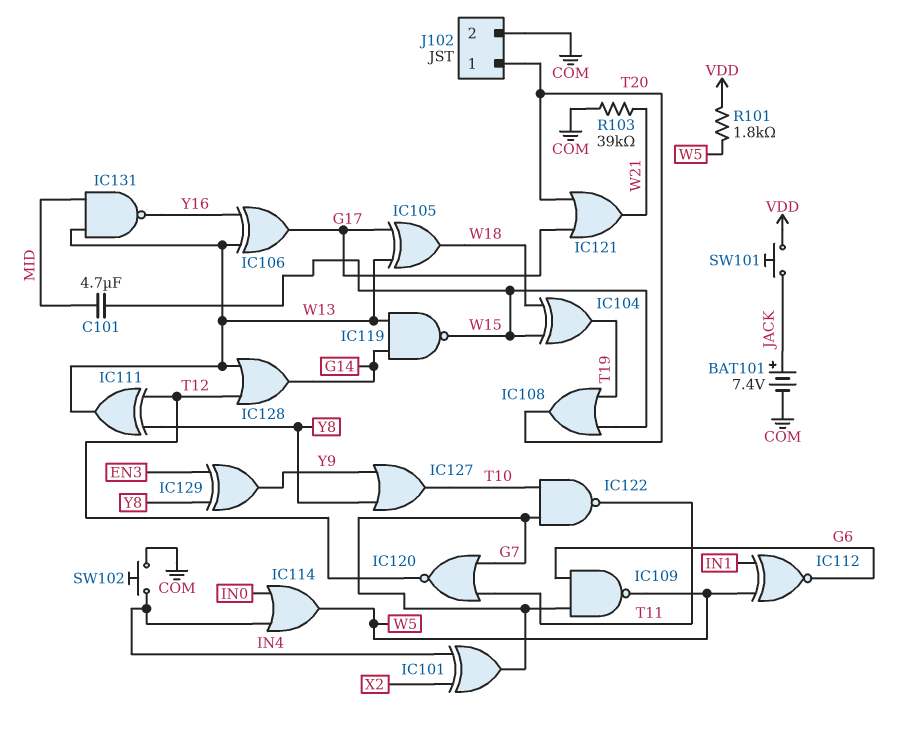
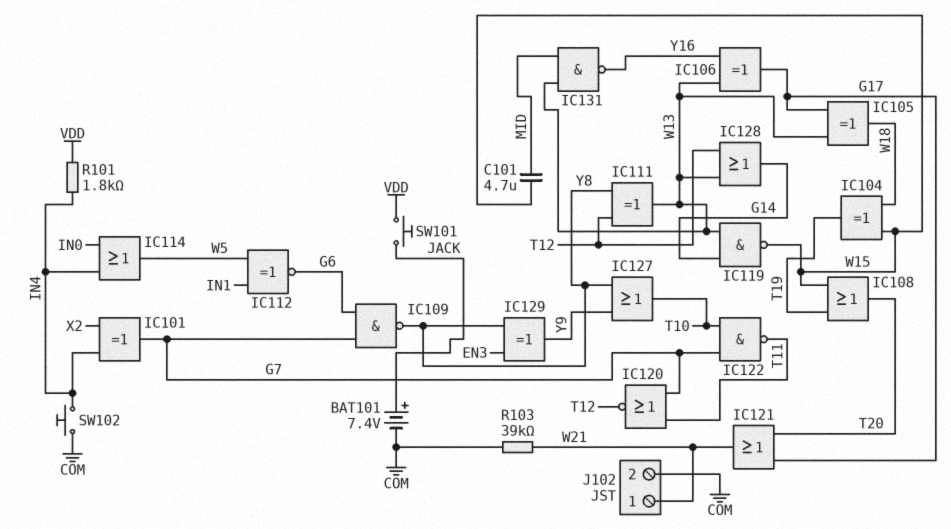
IC109: NAND (in G6, in G7, out W5) -> NAND (in G6, in G7, out Y8)
J102 pin 1: T20 -> W21
R101: 1.8k (VDD, W5) -> 1.8k (IN4, VDD)

